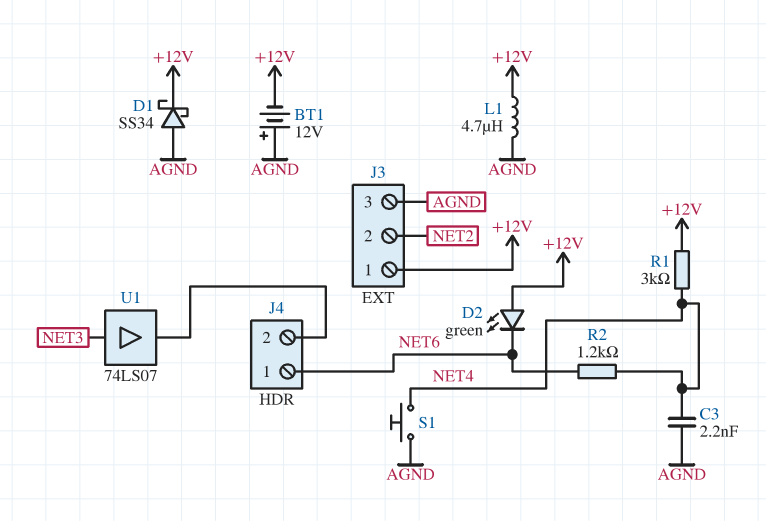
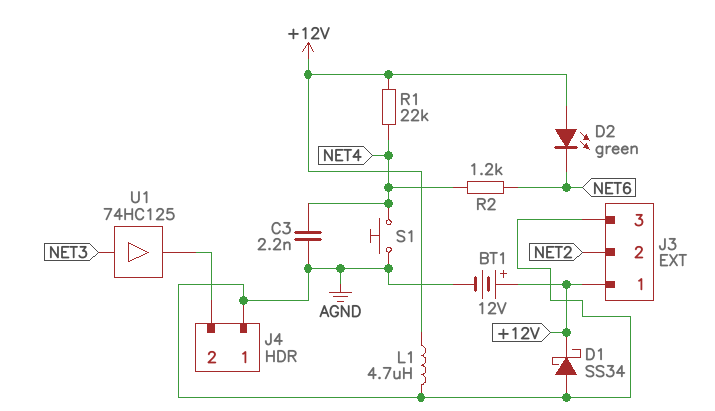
BT1: 12V (plus AGND, minus +12V) -> 12V (plus +12V, minus AGND)
J4 pin 1: NET6 -> AGND
R1: 3k (+12V, NET4) -> 22k (+12V, NET4)
U1: buffer 74LS07 (in NET3, out J4/2) -> buffer 74HC125 (in NET3, out J4/2)

